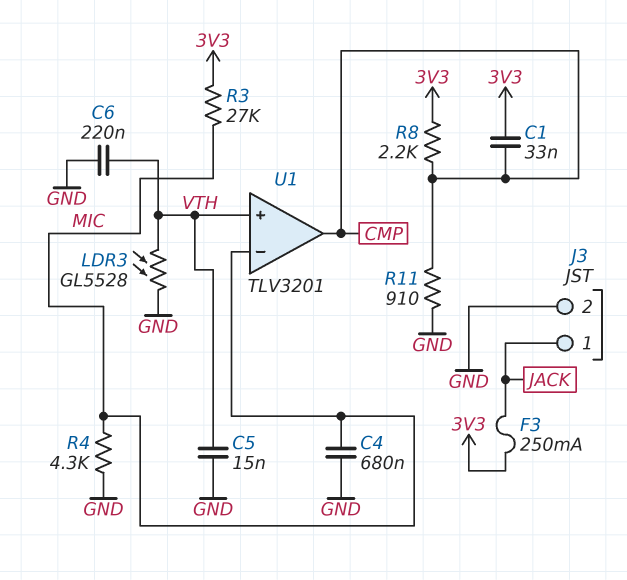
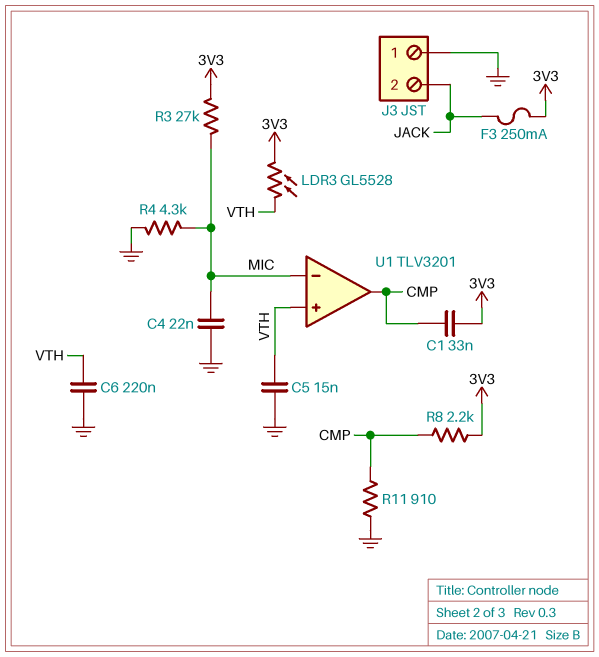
C4: 680nF (GND, MIC) -> 22nF (GND, MIC)
J3 pin 1: JACK -> GND
J3 pin 2: GND -> JACK
LDR3: GL5528 (GND, VTH) -> GL5528 (3V3, VTH)

